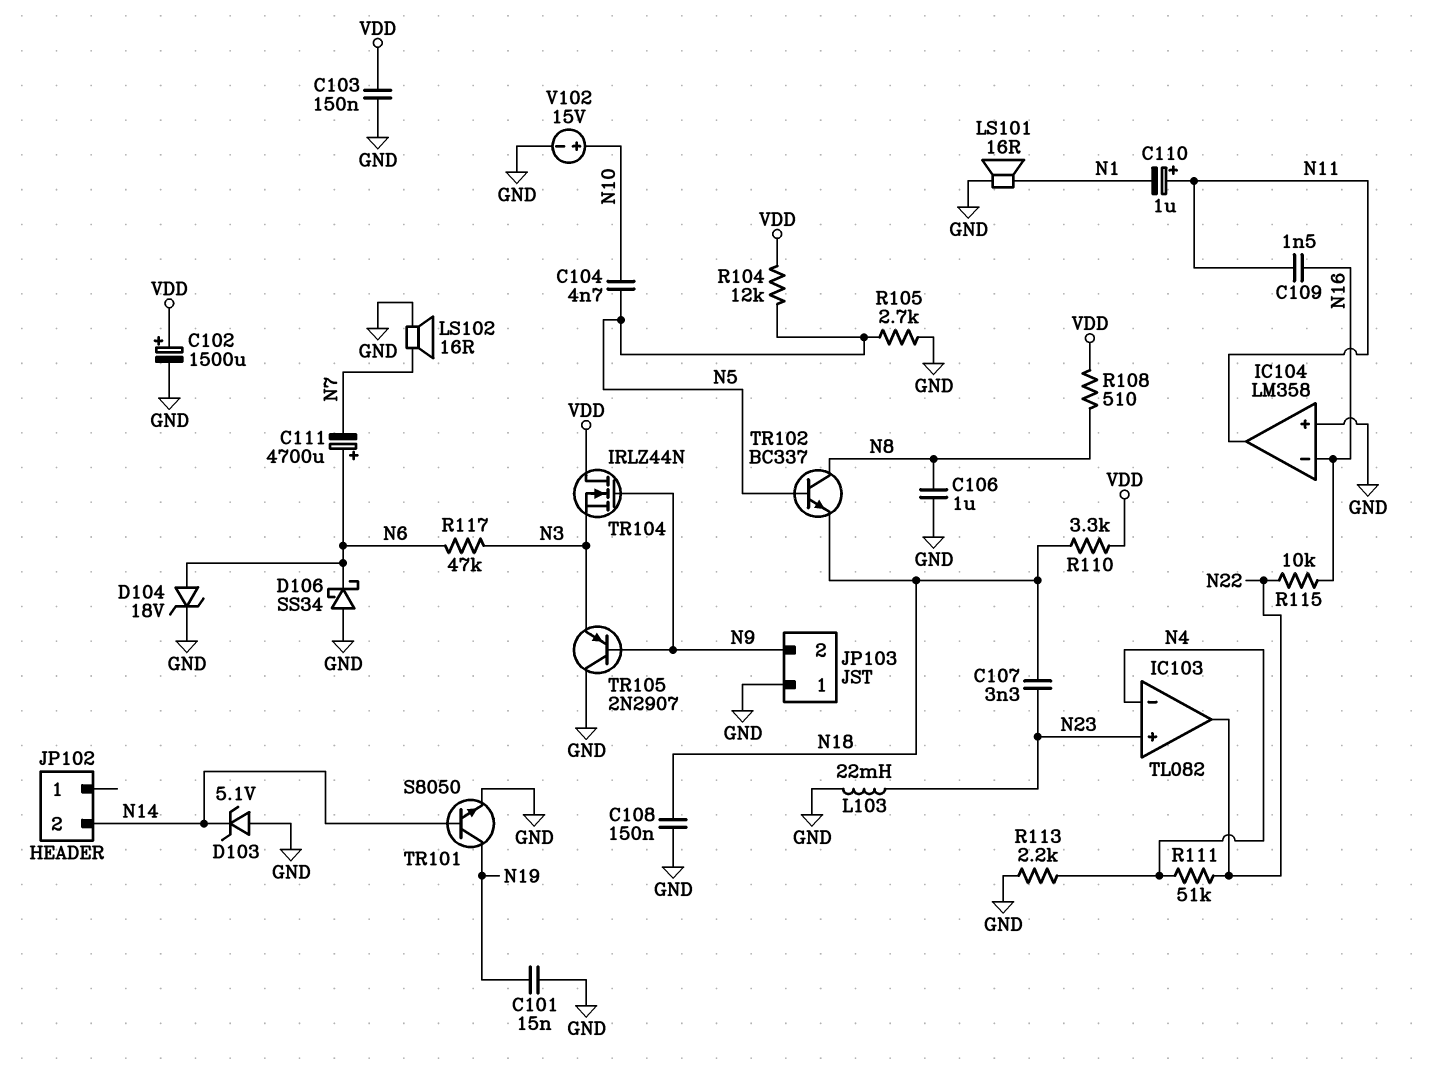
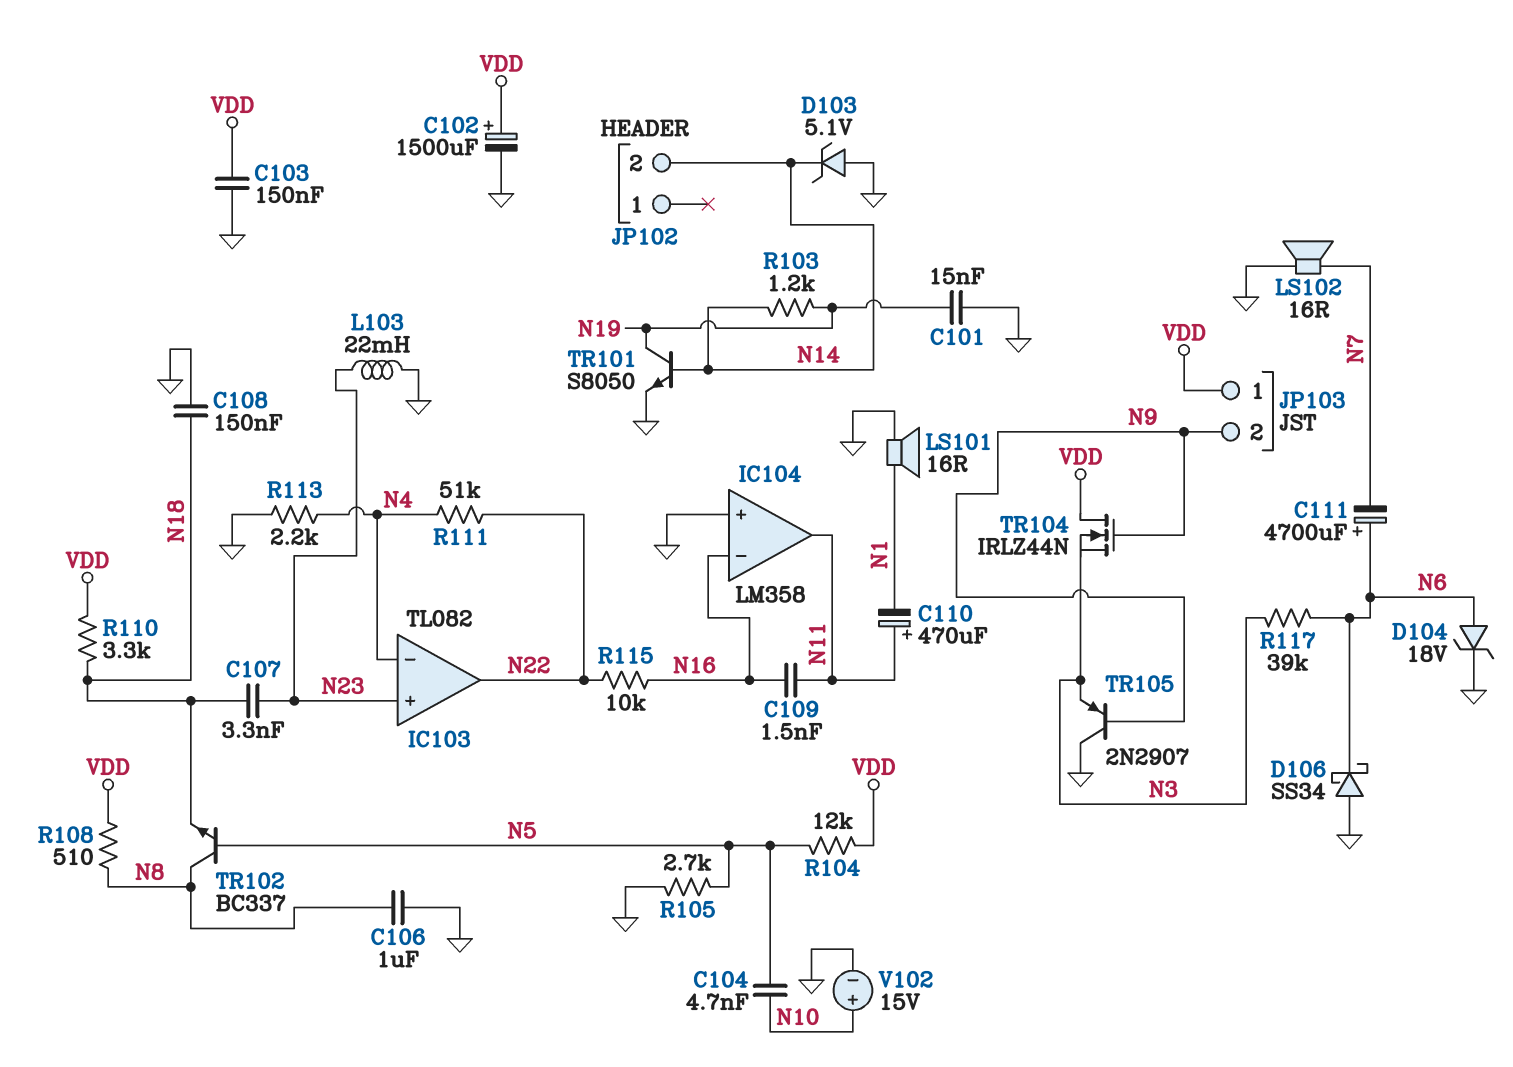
C110: 1uF (plus N11, minus N1) -> 470uF (plus N11, minus N1)
JP103 pin 1: GND -> VDD
R103: none -> 1.2k (N14, N19)
R117: 47k (N3, N6) -> 39k (N3, N6)

